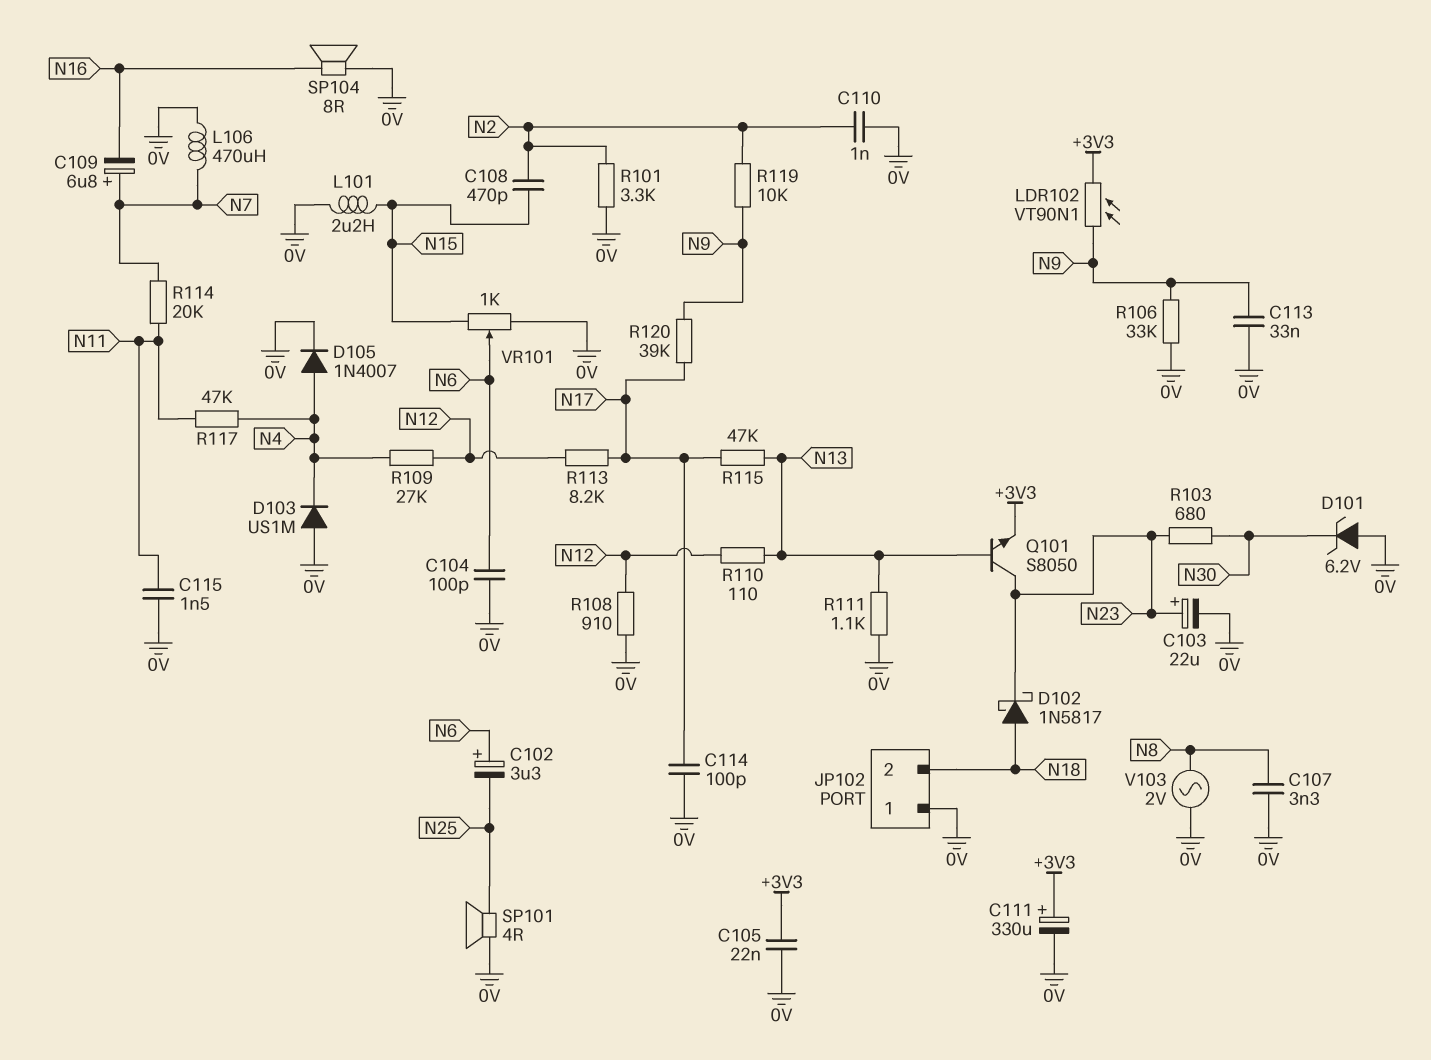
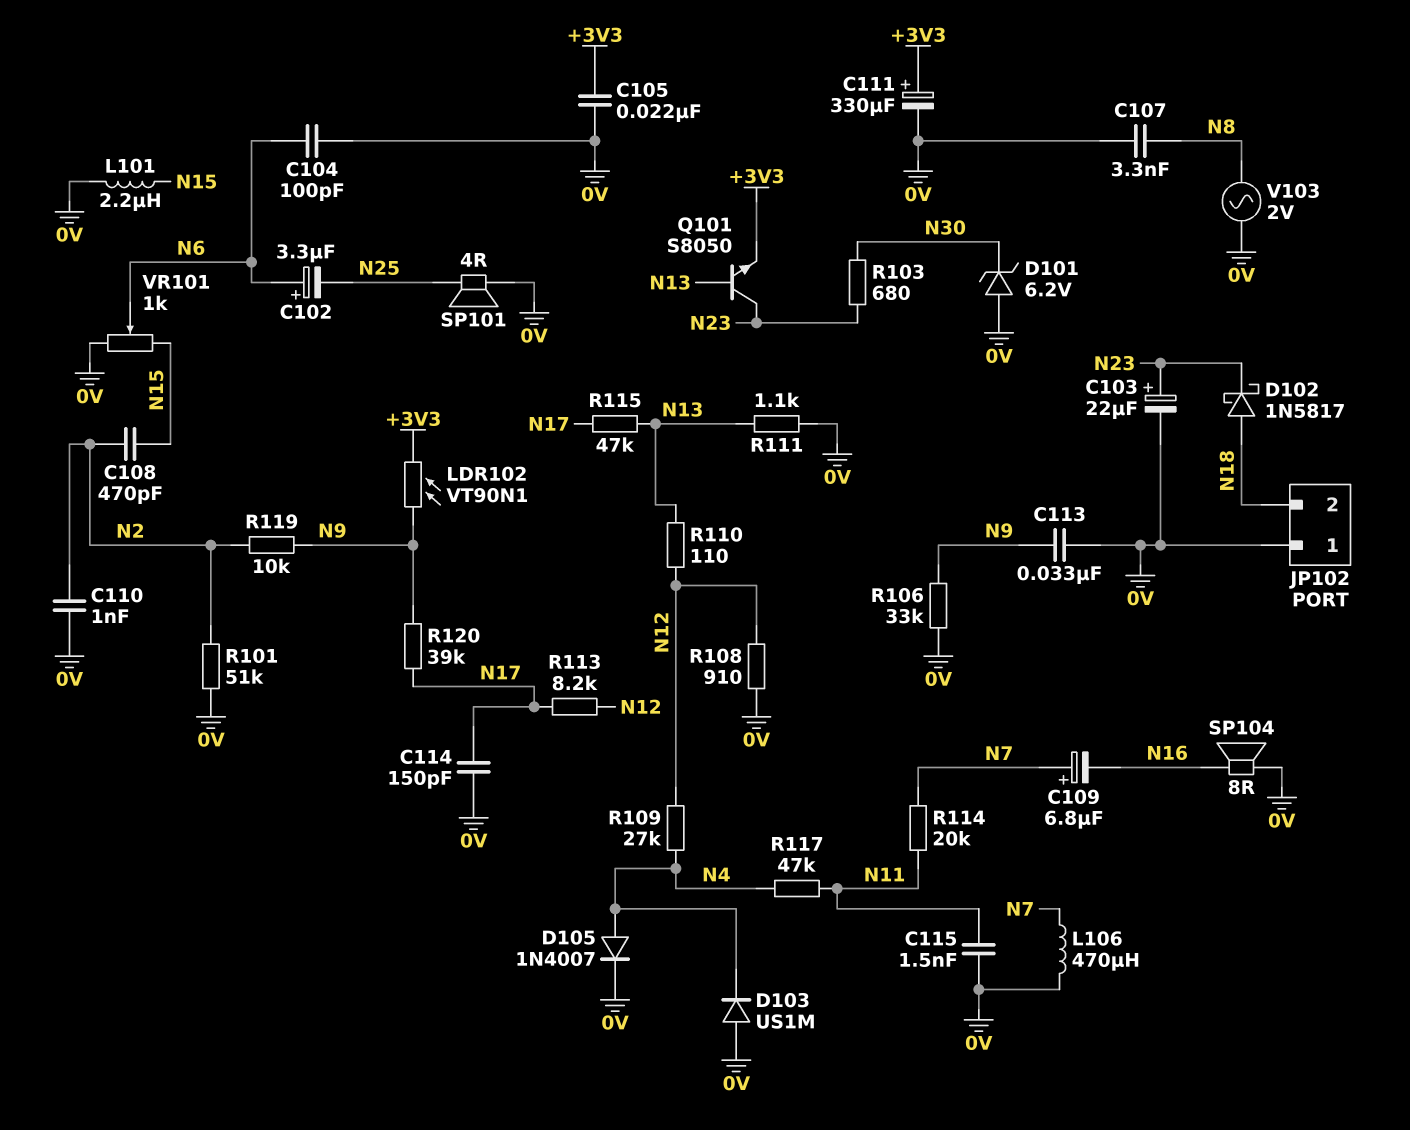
C114: 100pF (0V, N17) -> 150pF (0V, N17)
R101: 3.3k (0V, N2) -> 51k (0V, N2)

